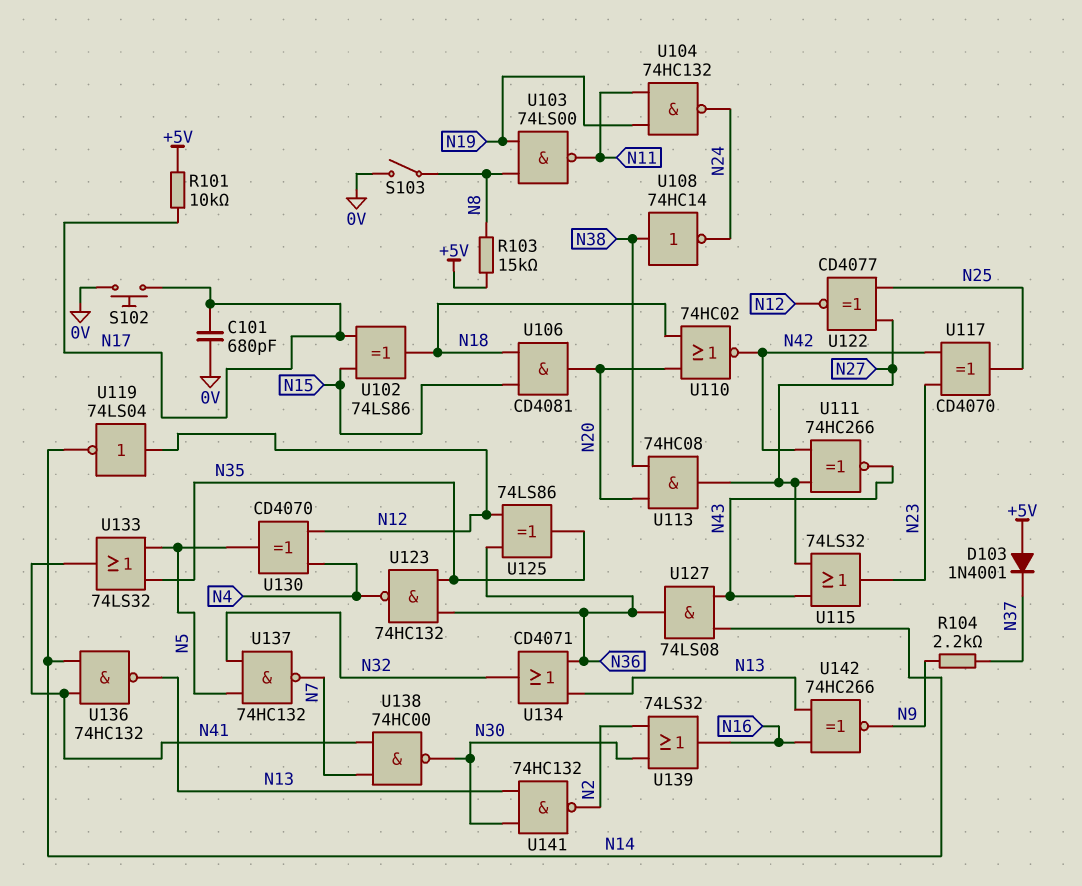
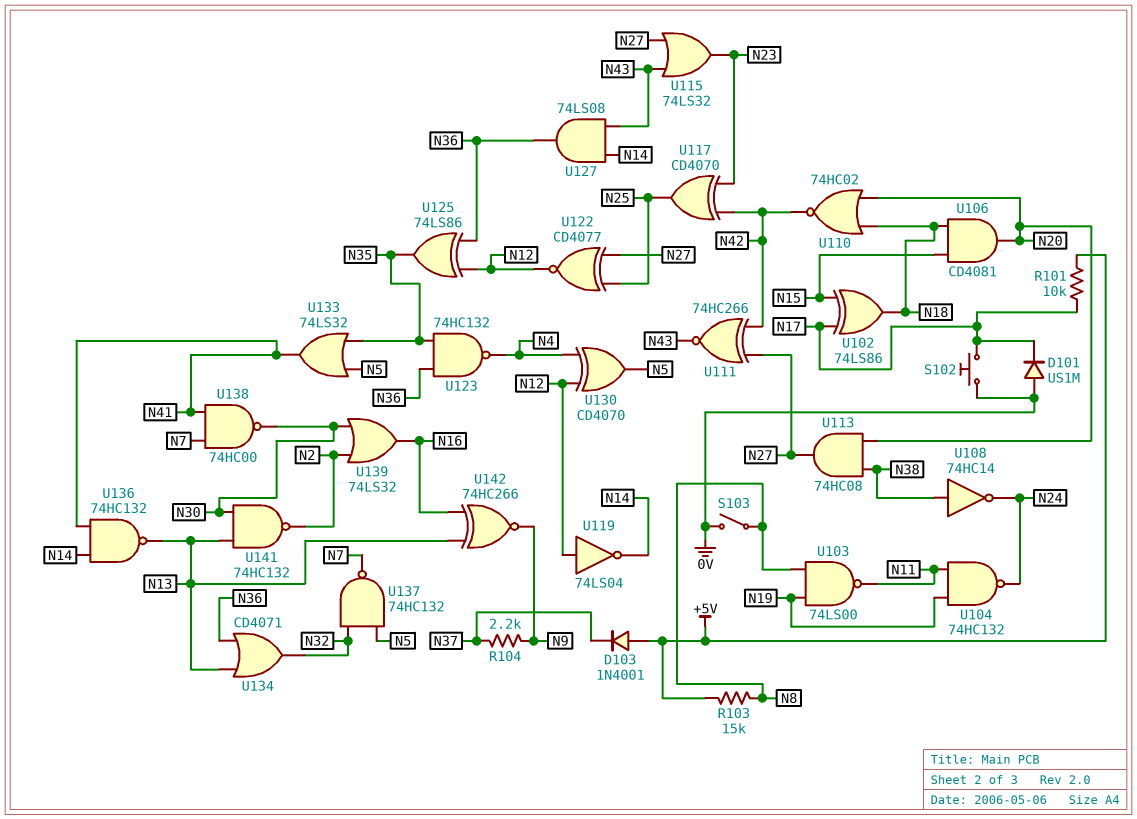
C101: 680pF (0V, N17) -> none
D101: none -> diode US1M (A 0V, K N17)

